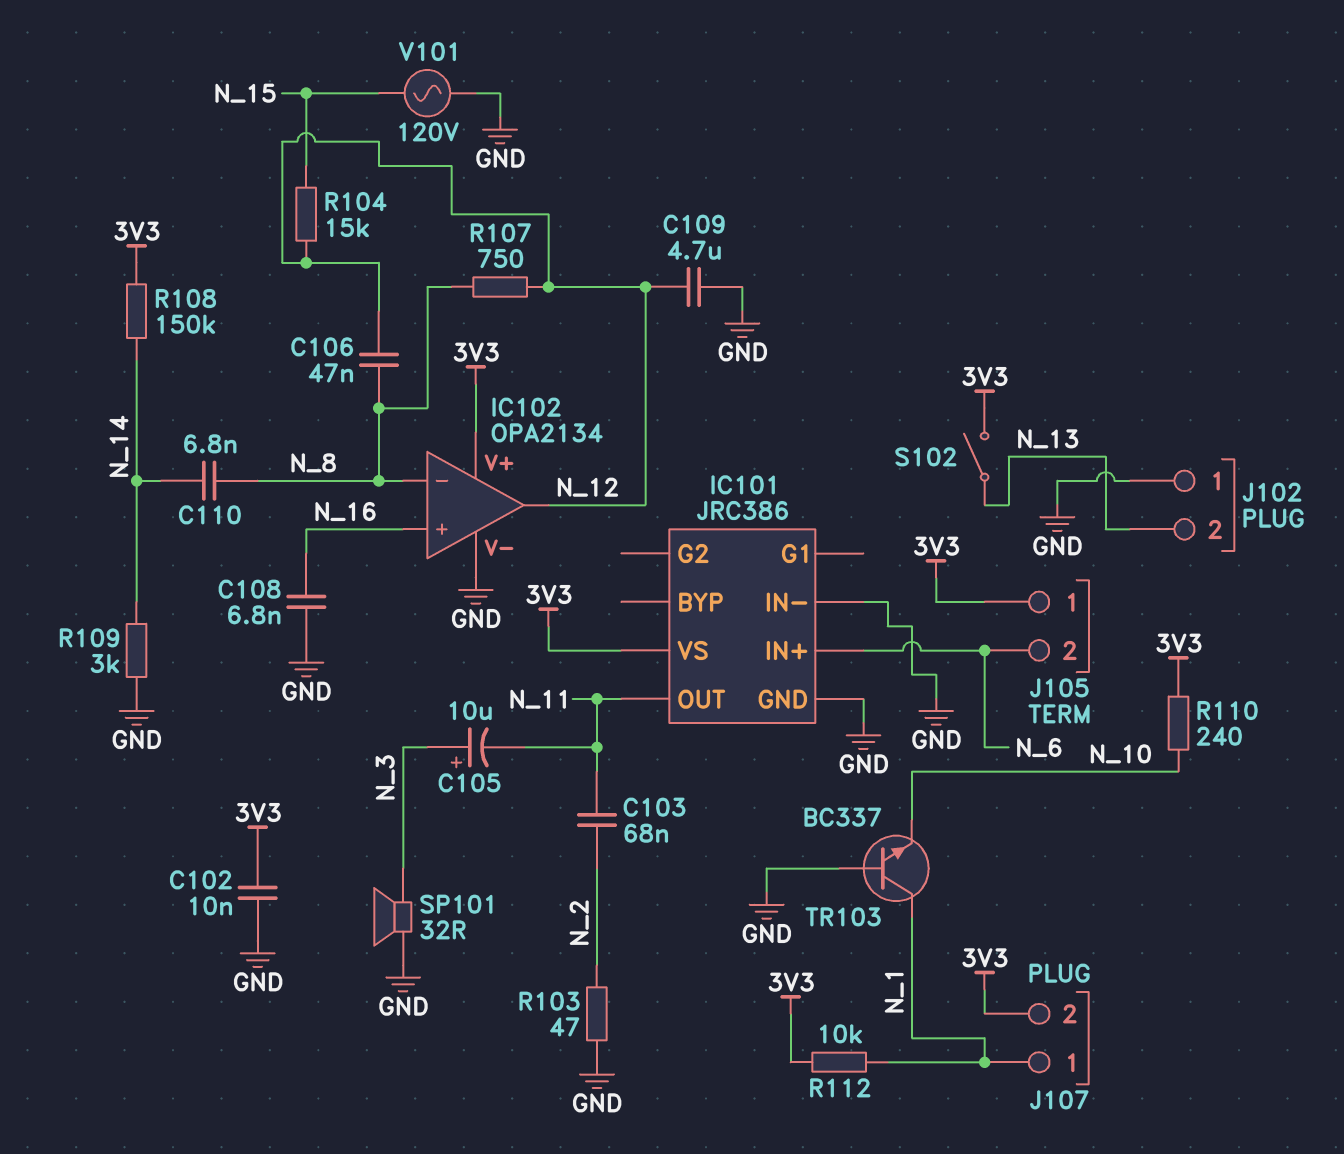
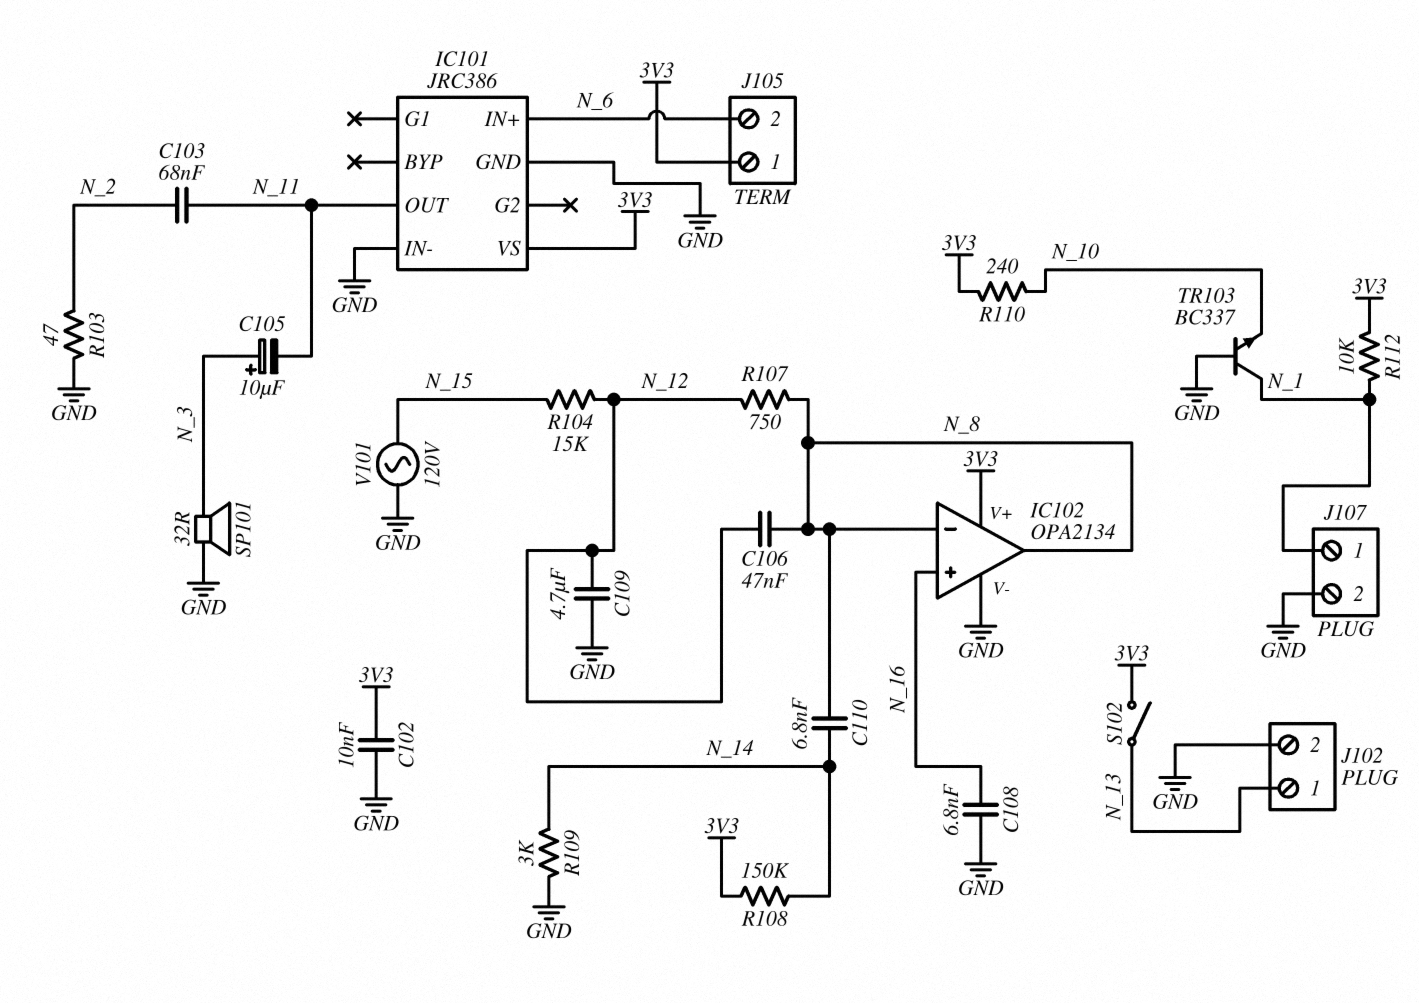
IC102 pin out: N_12 -> N_8
J102 pin 1: GND -> N_13
J102 pin 2: N_13 -> GND
J107 pin 2: 3V3 -> GND

